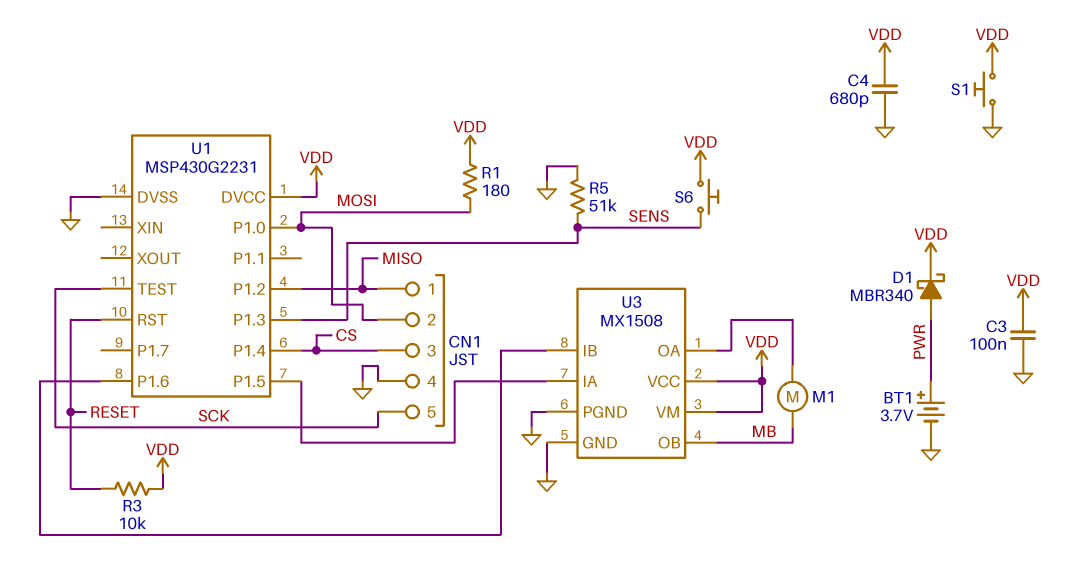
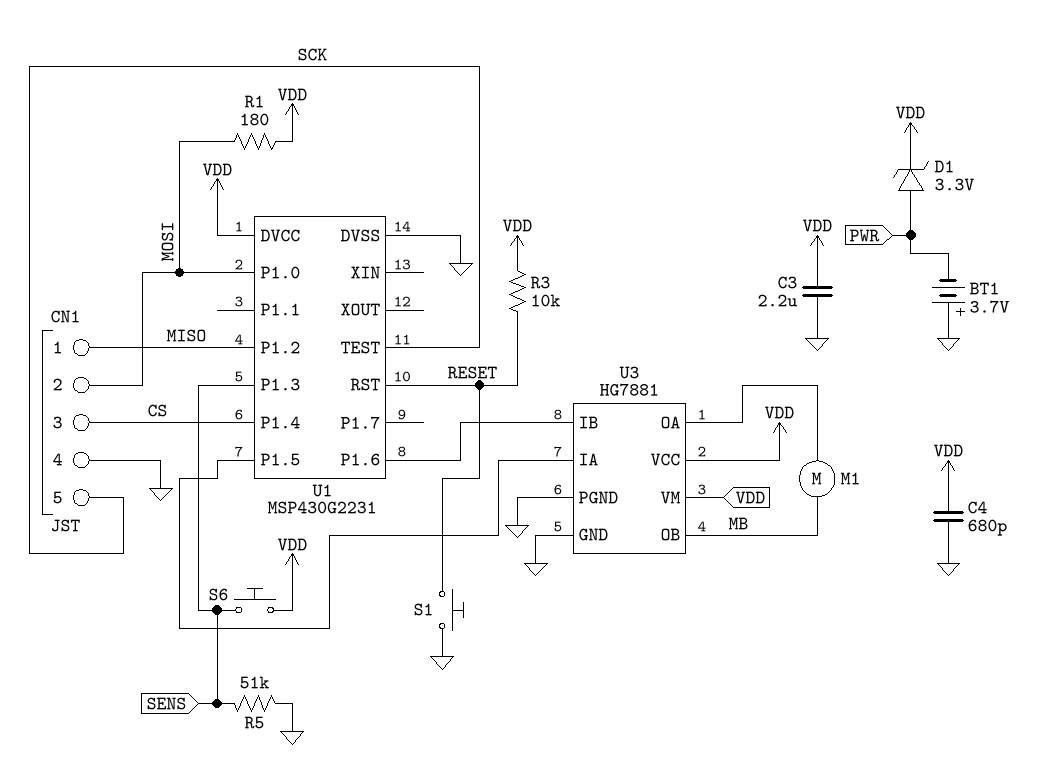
BT1: 3.7V (plus PWR, minus GND) -> 3.7V (plus GND, minus PWR)
C3: 100nF (GND, VDD) -> 2.2uF (GND, VDD)
D1: schottky MBR340 (A PWR, K VDD) -> zener 3.3V (A PWR, K VDD)
S1: button (GND, VDD) -> button (GND, RESET)
U3: MX1508 -> HG7881

